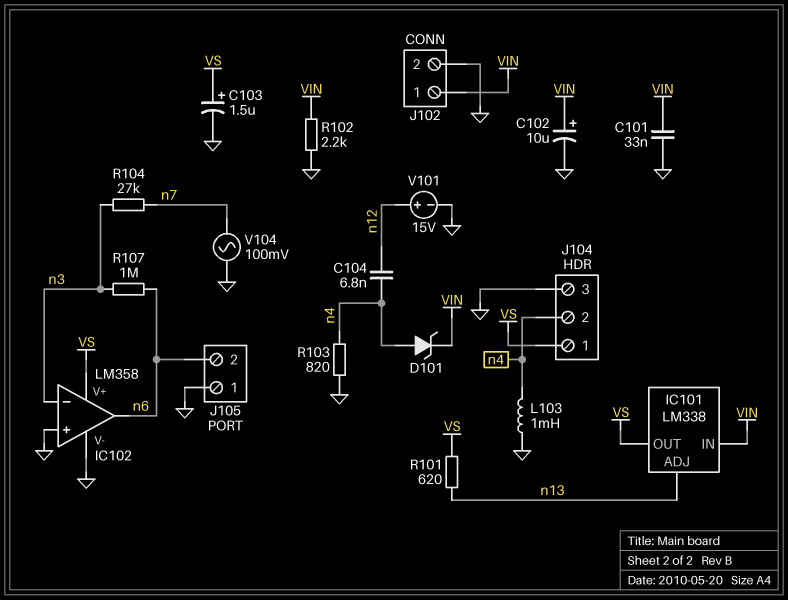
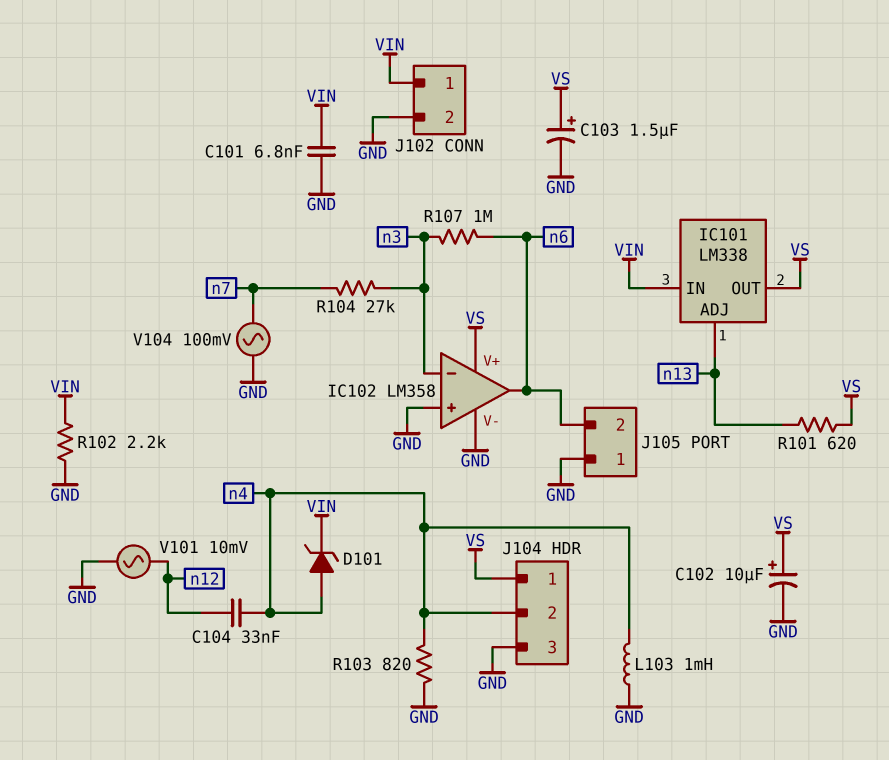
C101: 33nF (GND, VIN) -> 6.8nF (GND, VIN)
C102: 10uF (plus VIN, minus GND) -> 10uF (plus VS, minus GND)
C104: 6.8nF (n4, n12) -> 33nF (n4, n12)
V101: 15V (plus n12, minus GND) -> AC 10mV (GND, n12)

